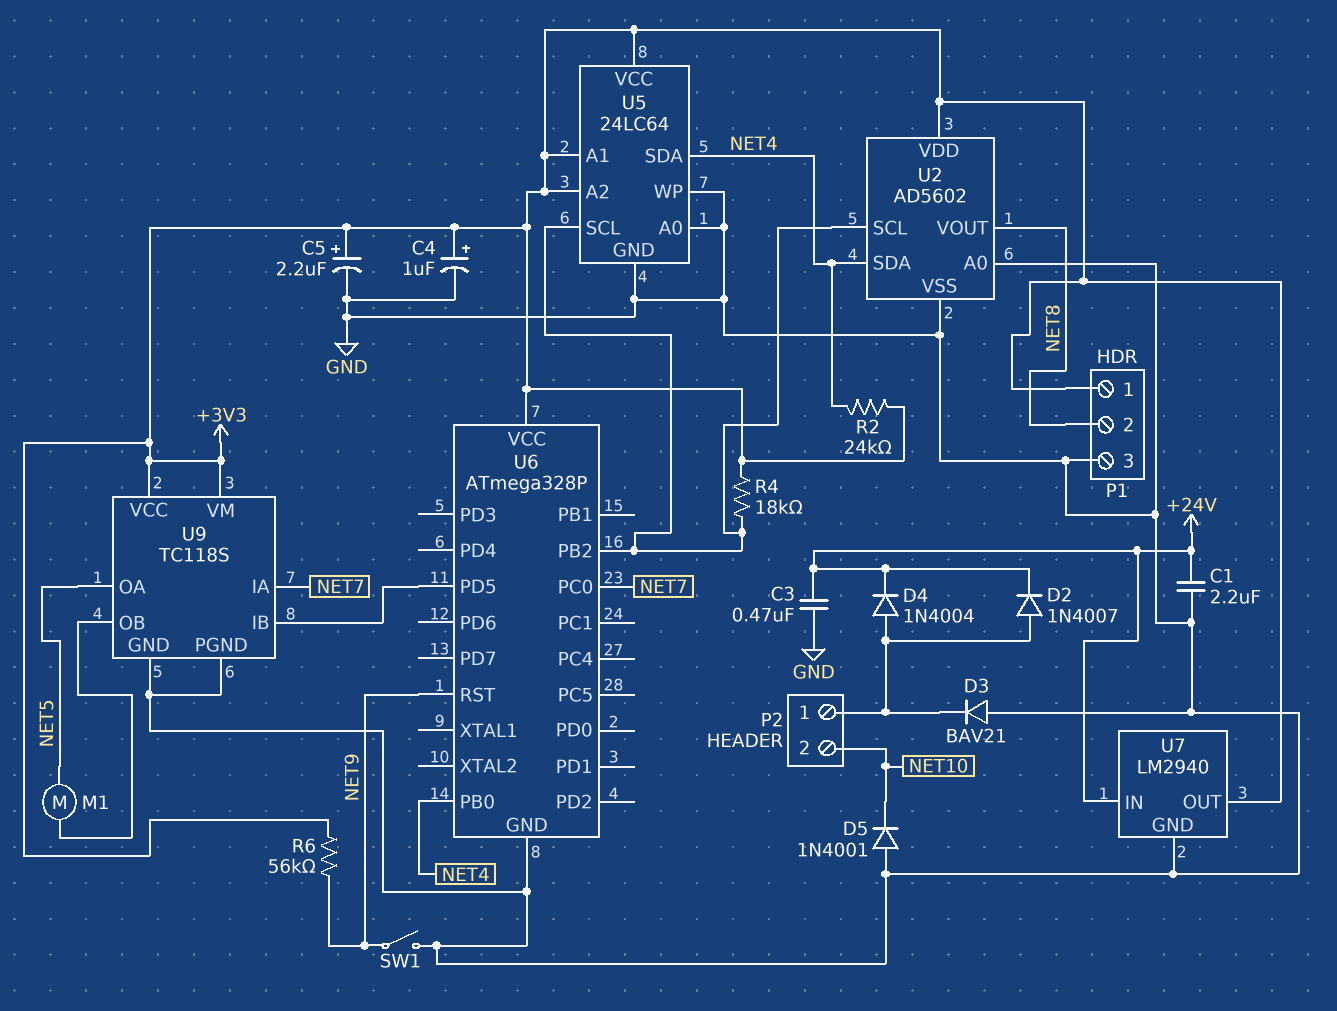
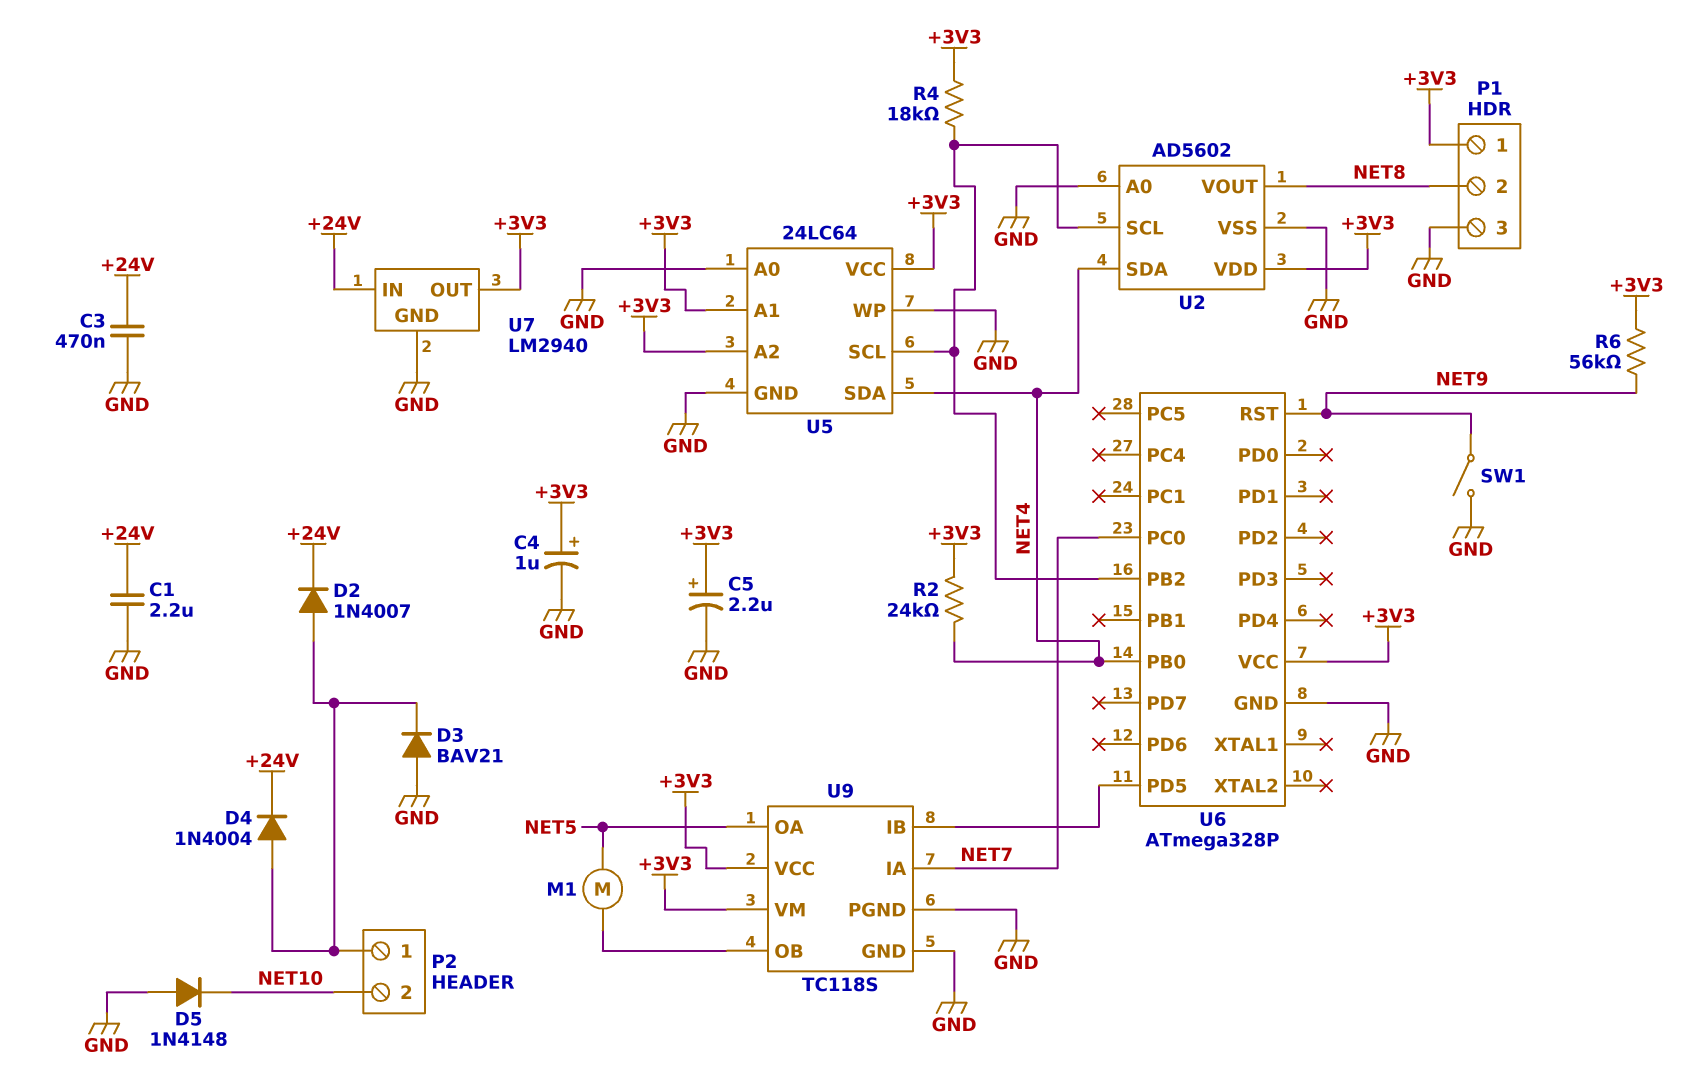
D5: diode 1N4001 (A GND, K NET10) -> diode 1N4148 (A GND, K NET10)

